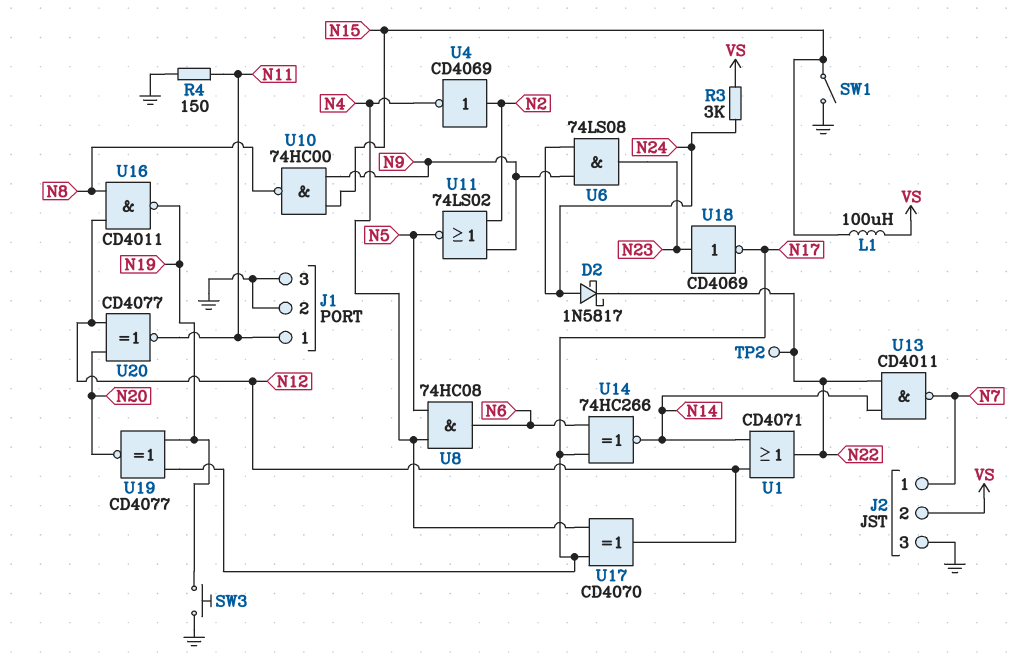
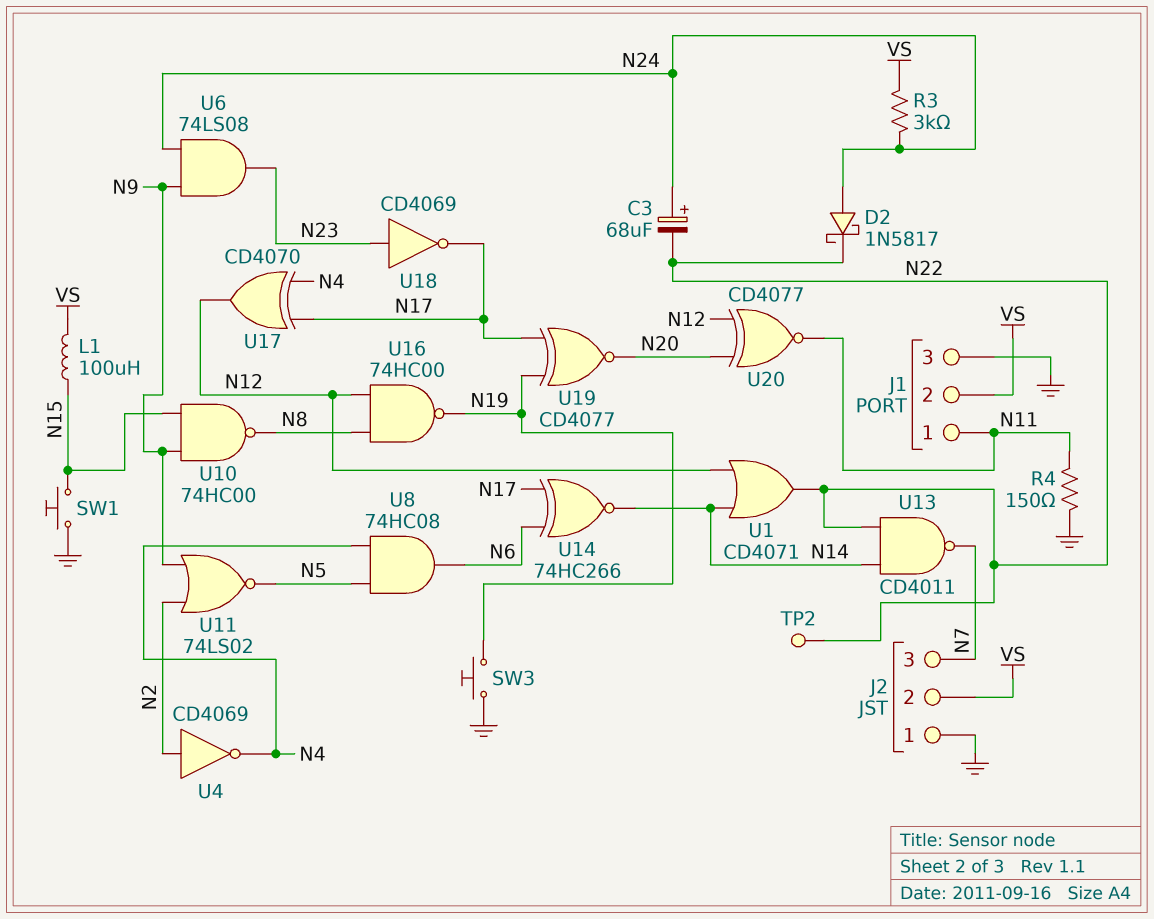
C3: none -> 68uF (plus N24, minus N22)
J1 pin 2: GND -> VS
J2 pin 1: N7 -> GND
J2 pin 3: GND -> N7
SW1: switch (GND, N15) -> button (GND, N15)
U16: NAND CD4011 (in N8, in N12, out N19) -> NAND 74HC00 (in N8, in N12, out N19)

